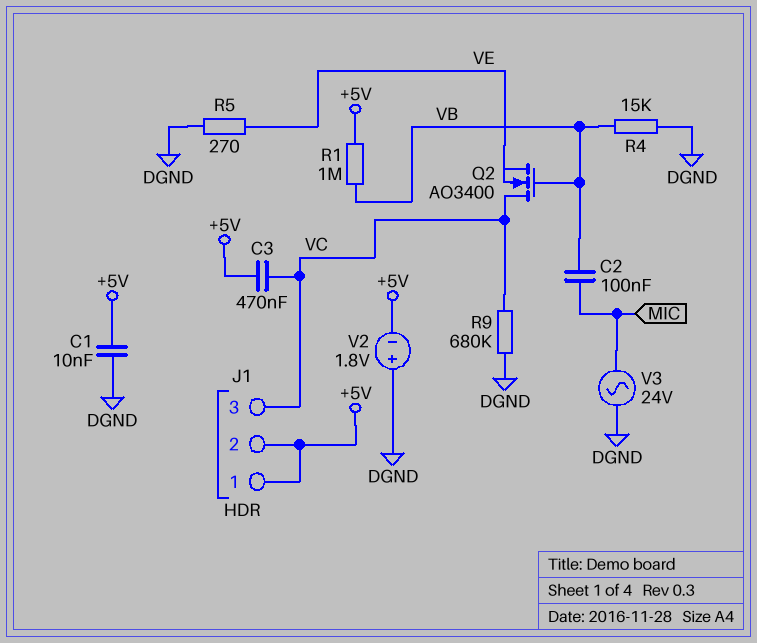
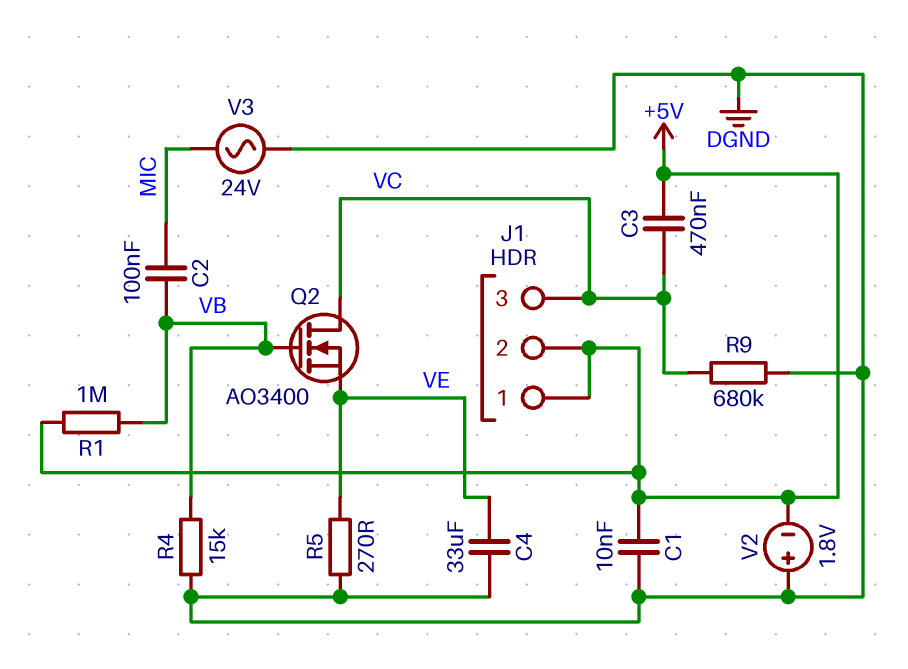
C4: none -> 33uF (DGND, VE)

